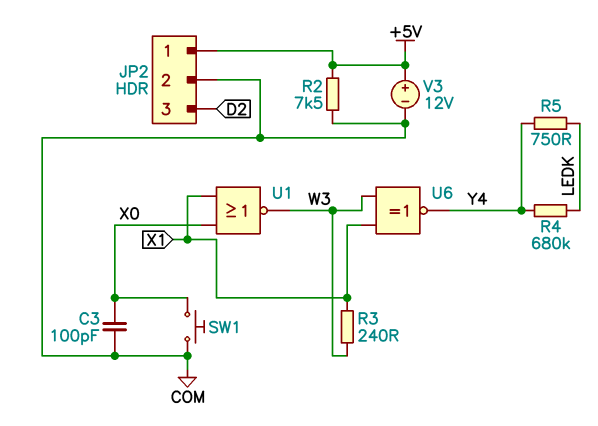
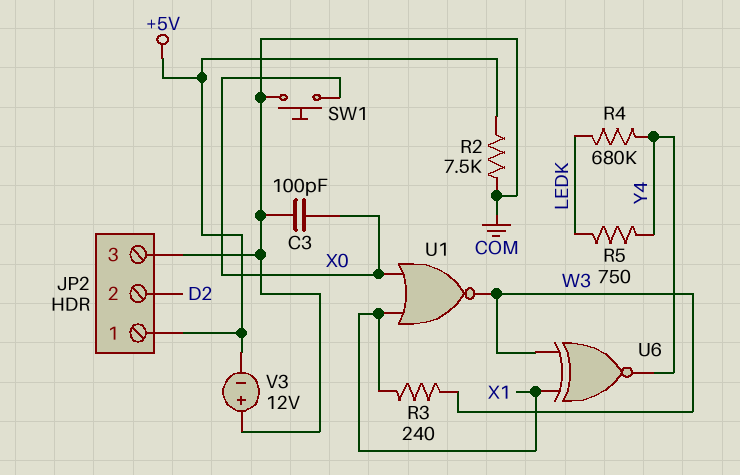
JP2 pin 2: COM -> D2
JP2 pin 3: D2 -> COM
V3: 12V (plus +5V, minus COM) -> 12V (plus COM, minus +5V)

